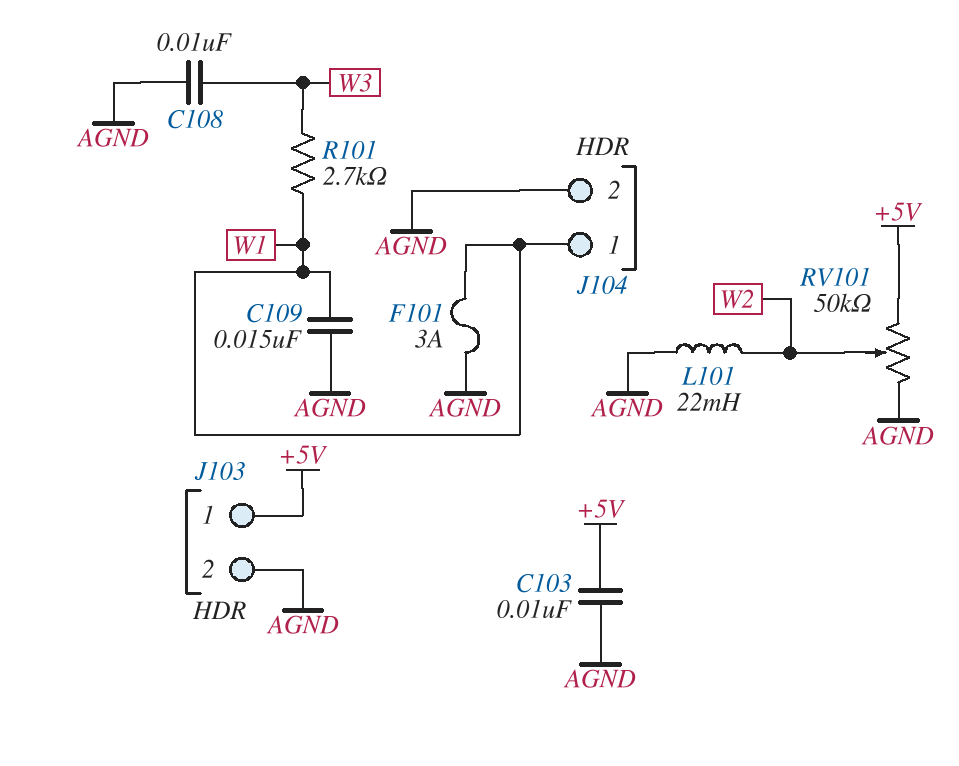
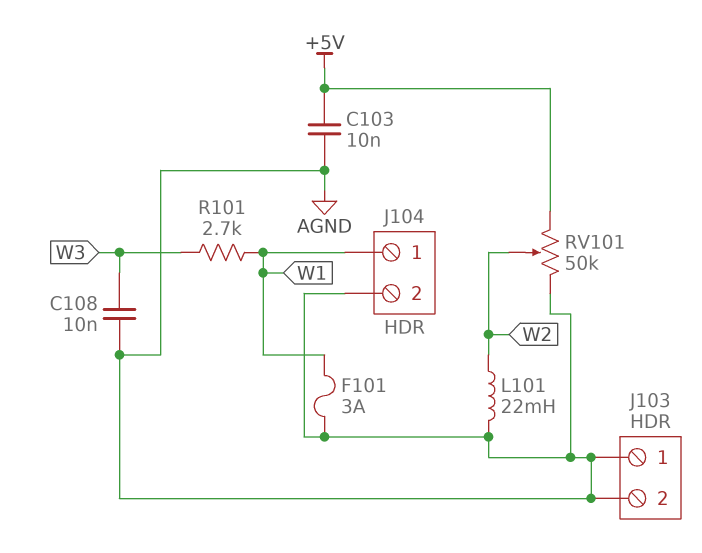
C109: 15nF (AGND, W1) -> none
J103 pin 1: +5V -> AGND

